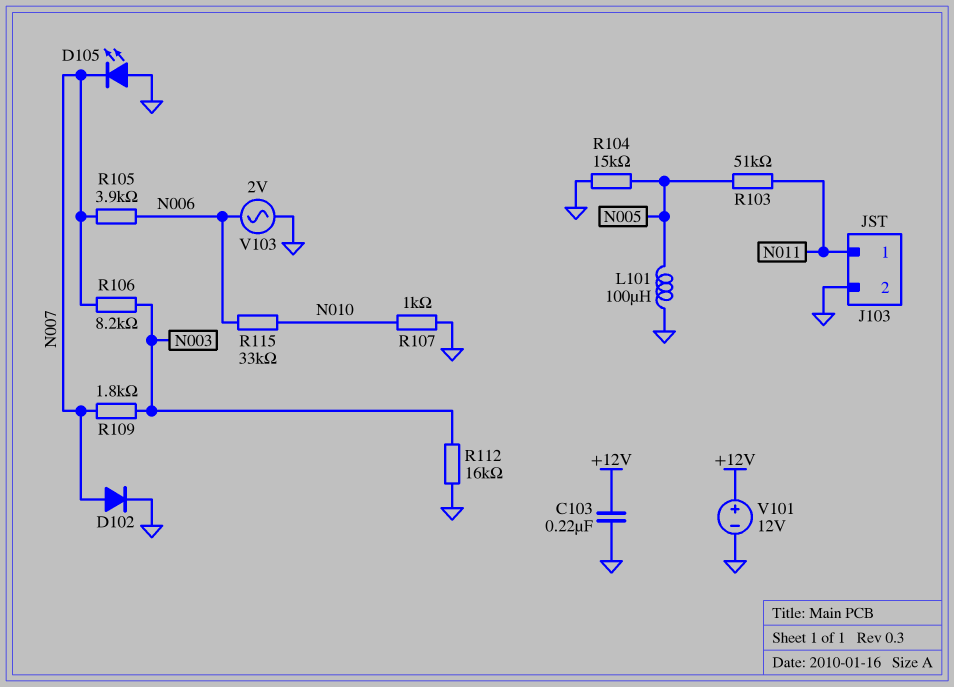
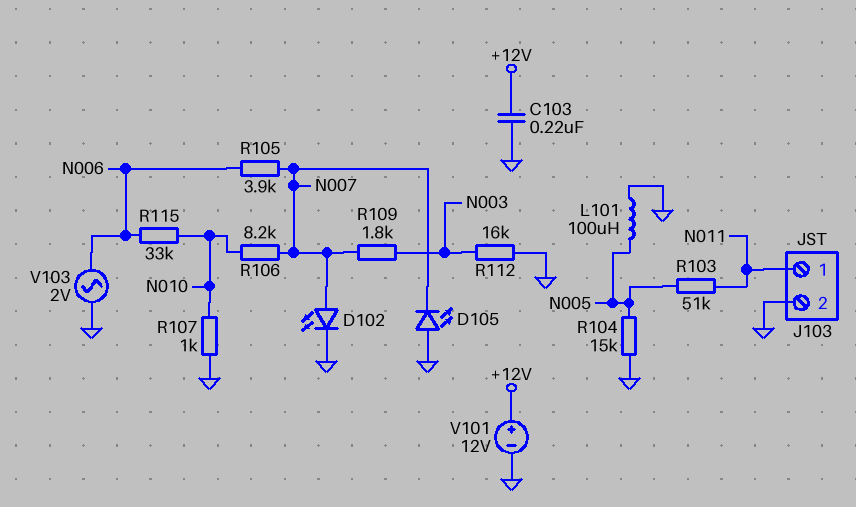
D102: diode (A N007, K GND) -> LED (A N007, K GND)
R106: 8.2k (N003, N007) -> 8.2k (N007, N010)

